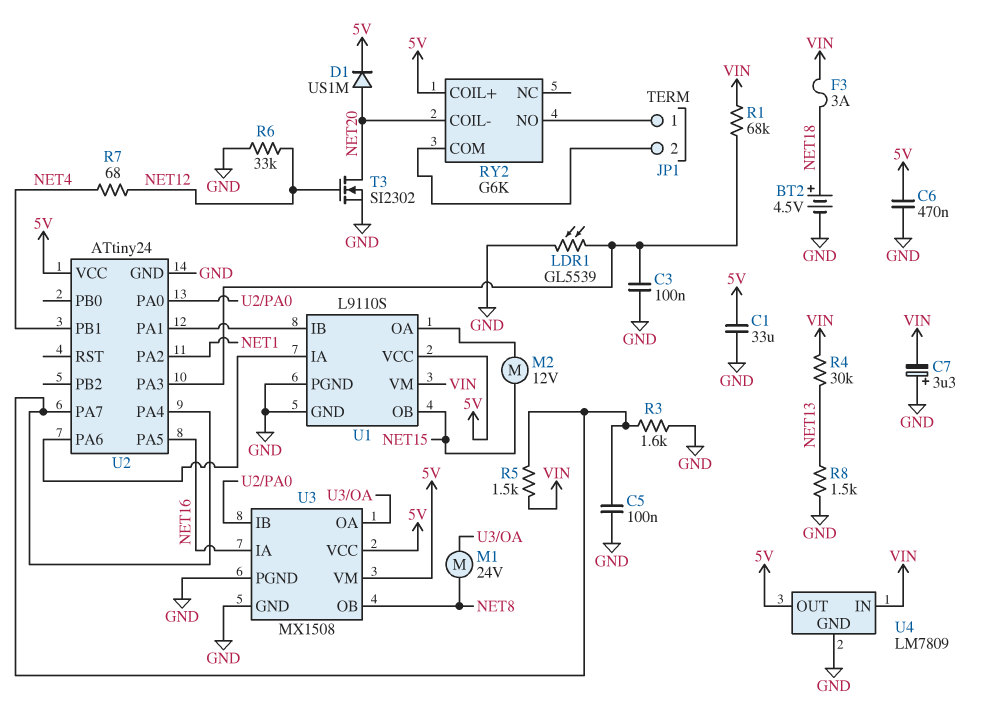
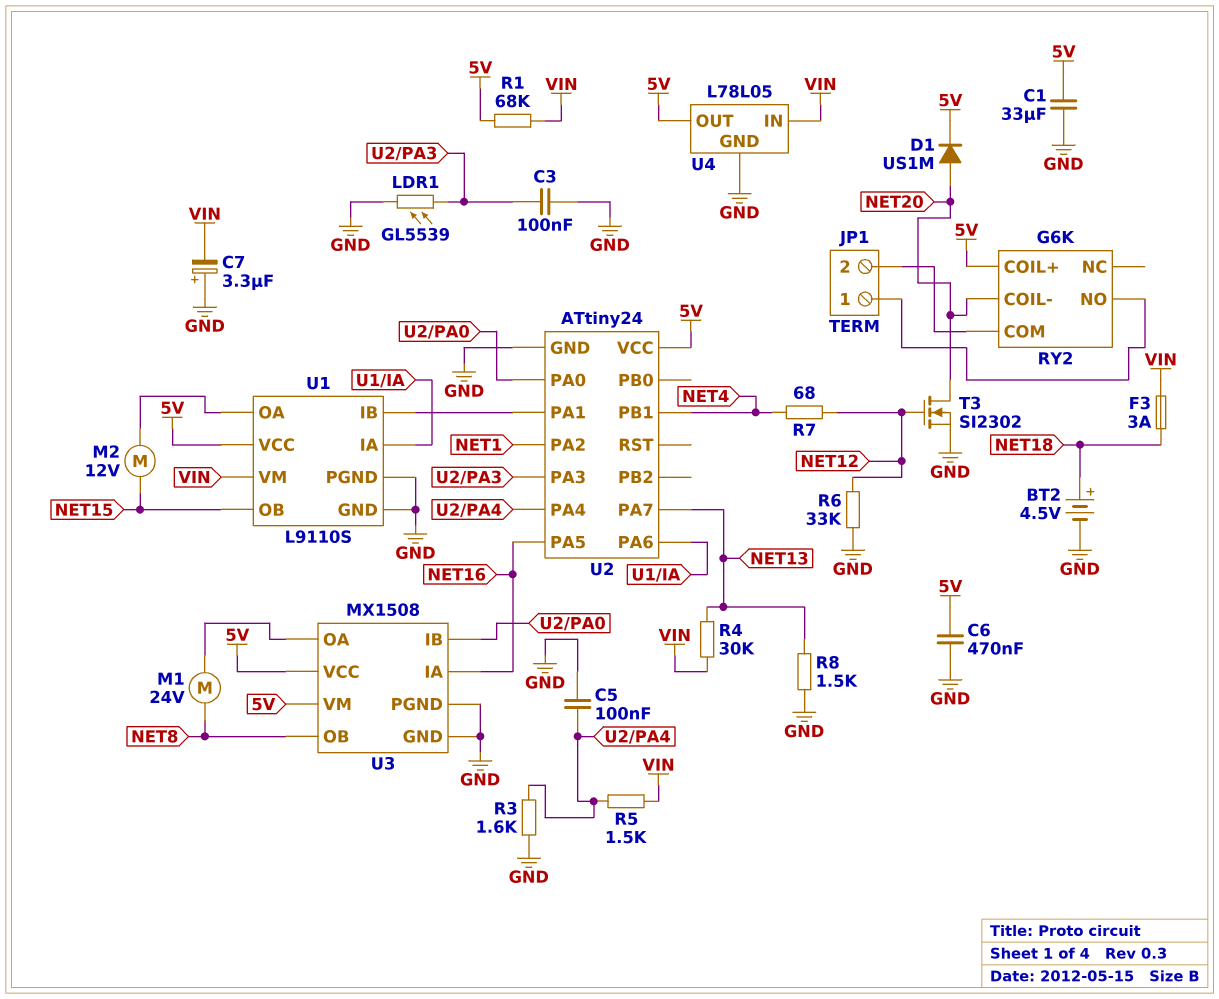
R1: 68k (U2/PA3, VIN) -> 68k (5V, VIN)
U2 pin PA7: U2/PA4 -> NET13
U4: LM7809 -> L78L05

